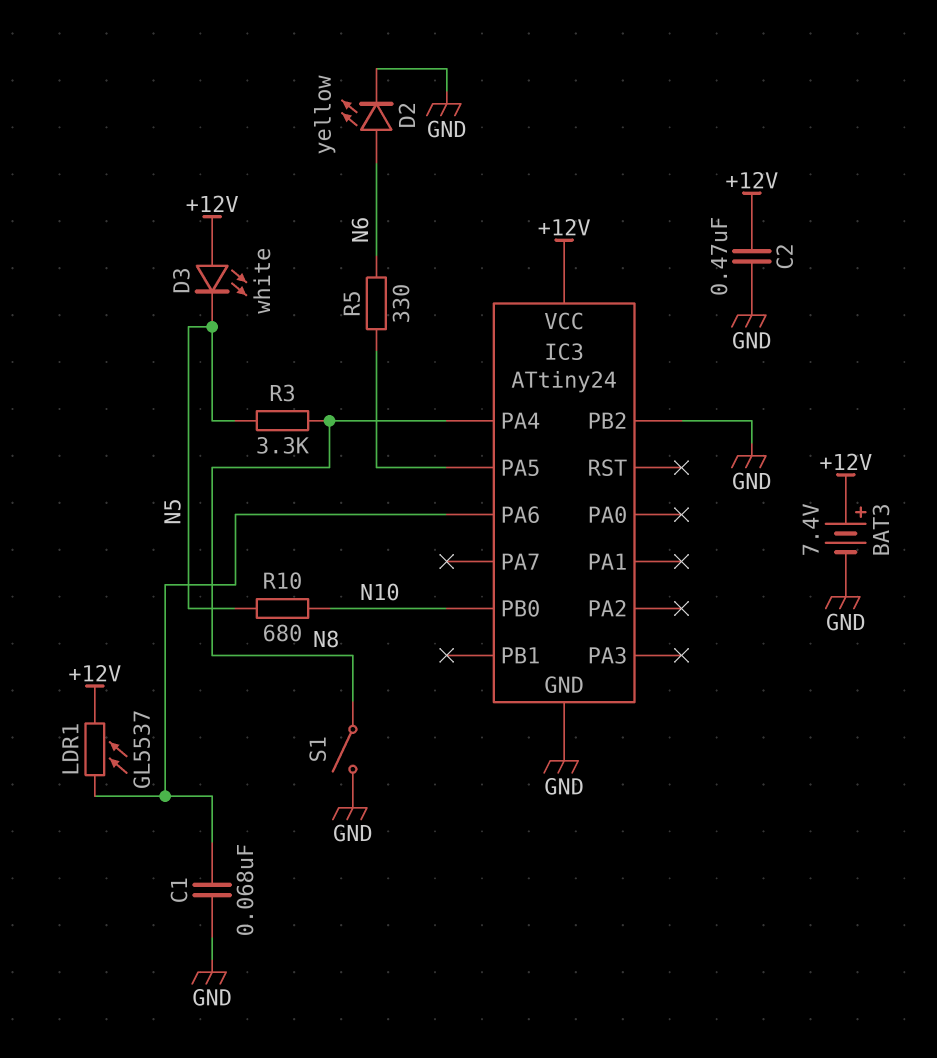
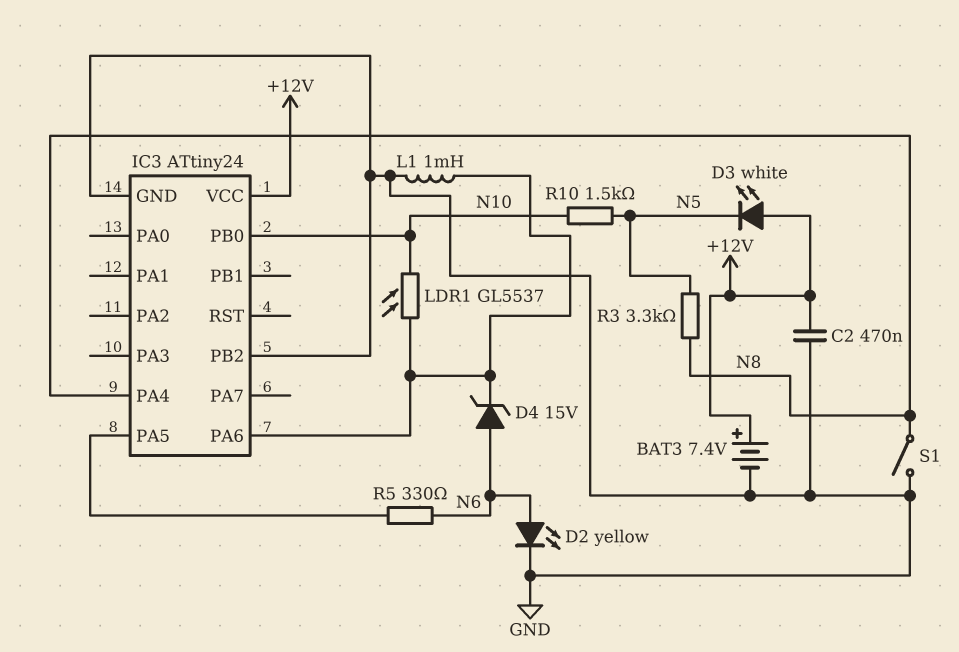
C1: 68nF (GND, IC3/PA6) -> none
D4: none -> zener 15V (A N6, K IC3/PA6)
L1: none -> 1mH (GND, IC3/PA6)
LDR1: GL5537 (+12V, IC3/PA6) -> GL5537 (IC3/PA6, N10)
R10: 680 (N5, N10) -> 1.5k (N5, N10)

